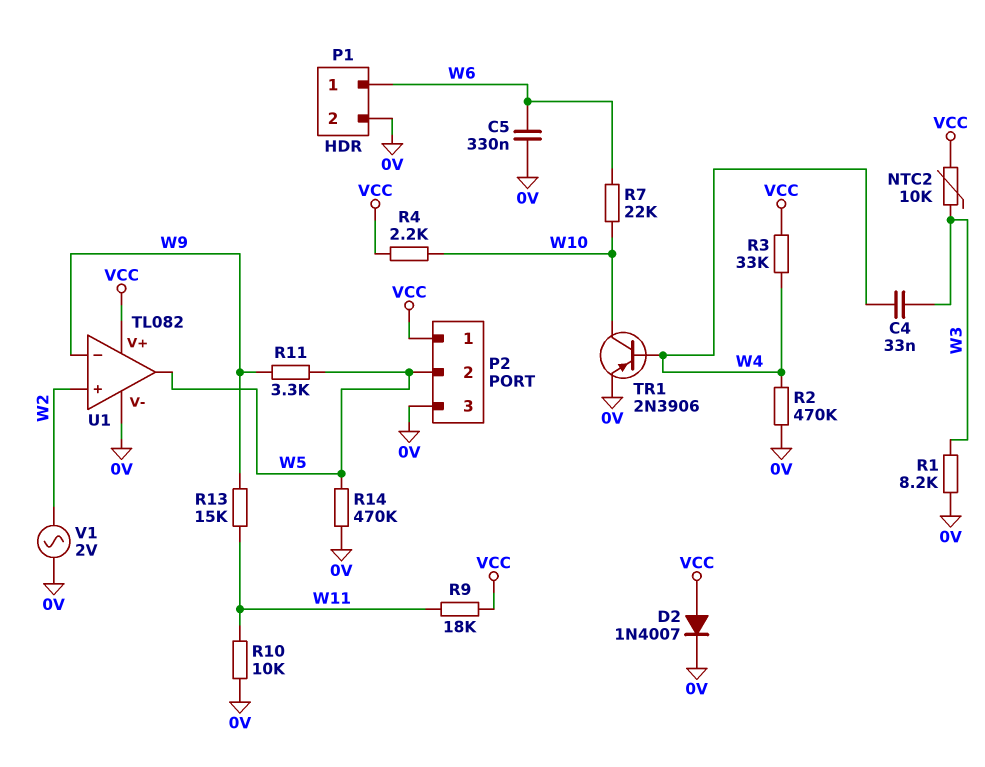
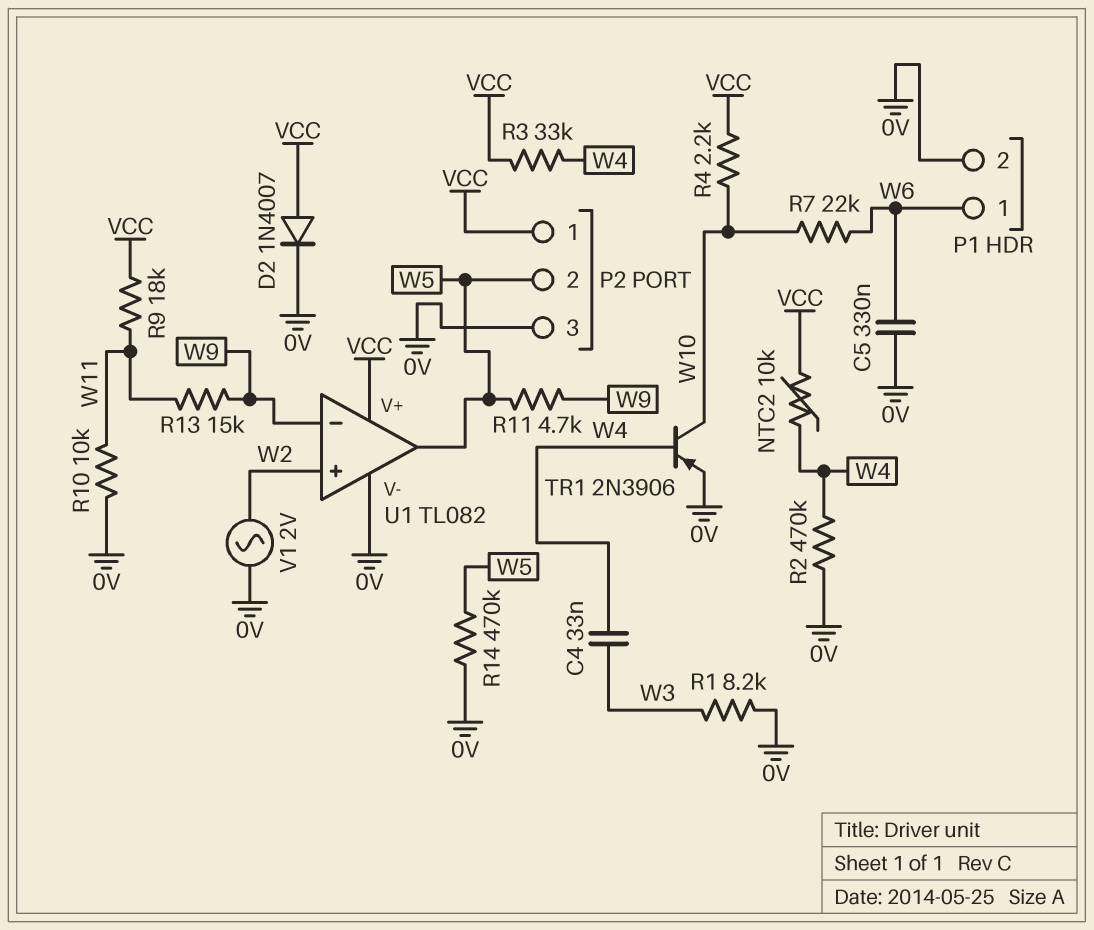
NTC2: 10k (VCC, W3) -> 10k (VCC, W4)
R11: 3.3k (W5, W9) -> 4.7k (W5, W9)

